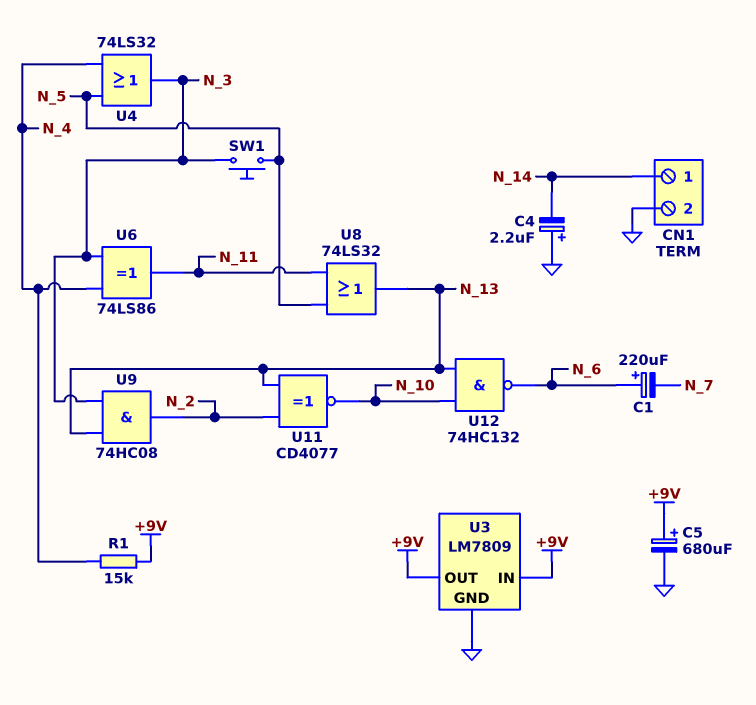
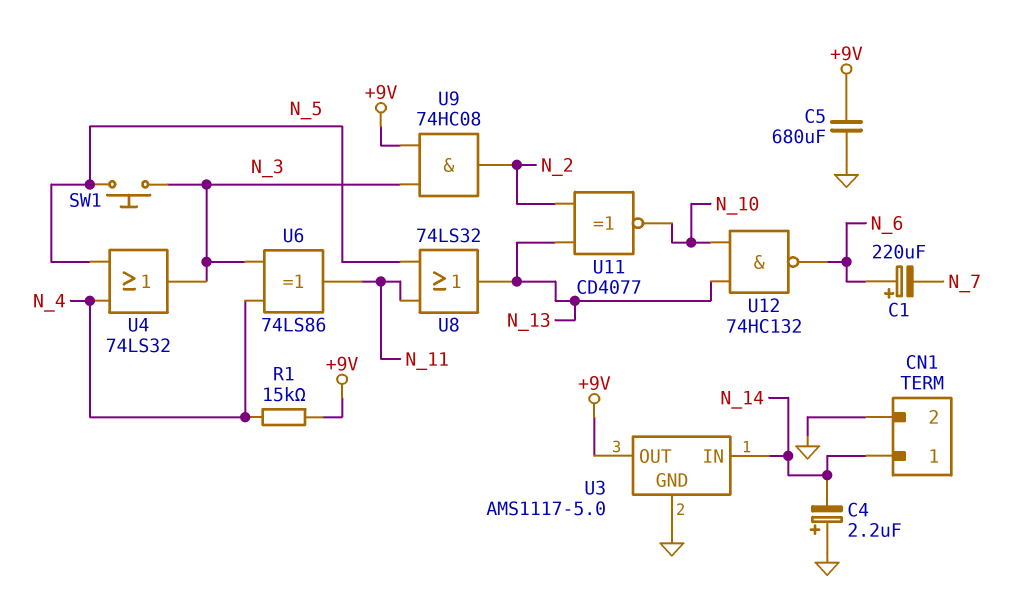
C5: 680uF (plus +9V, minus GND) -> 680uF (+9V, GND)
U3: LM7809 -> AMS1117-5.0
U3 pin IN: +9V -> N_14
U9: AND 74HC08 (in N_3, in N_13, out N_2) -> AND 74HC08 (in +9V, in N_3, out N_2)

